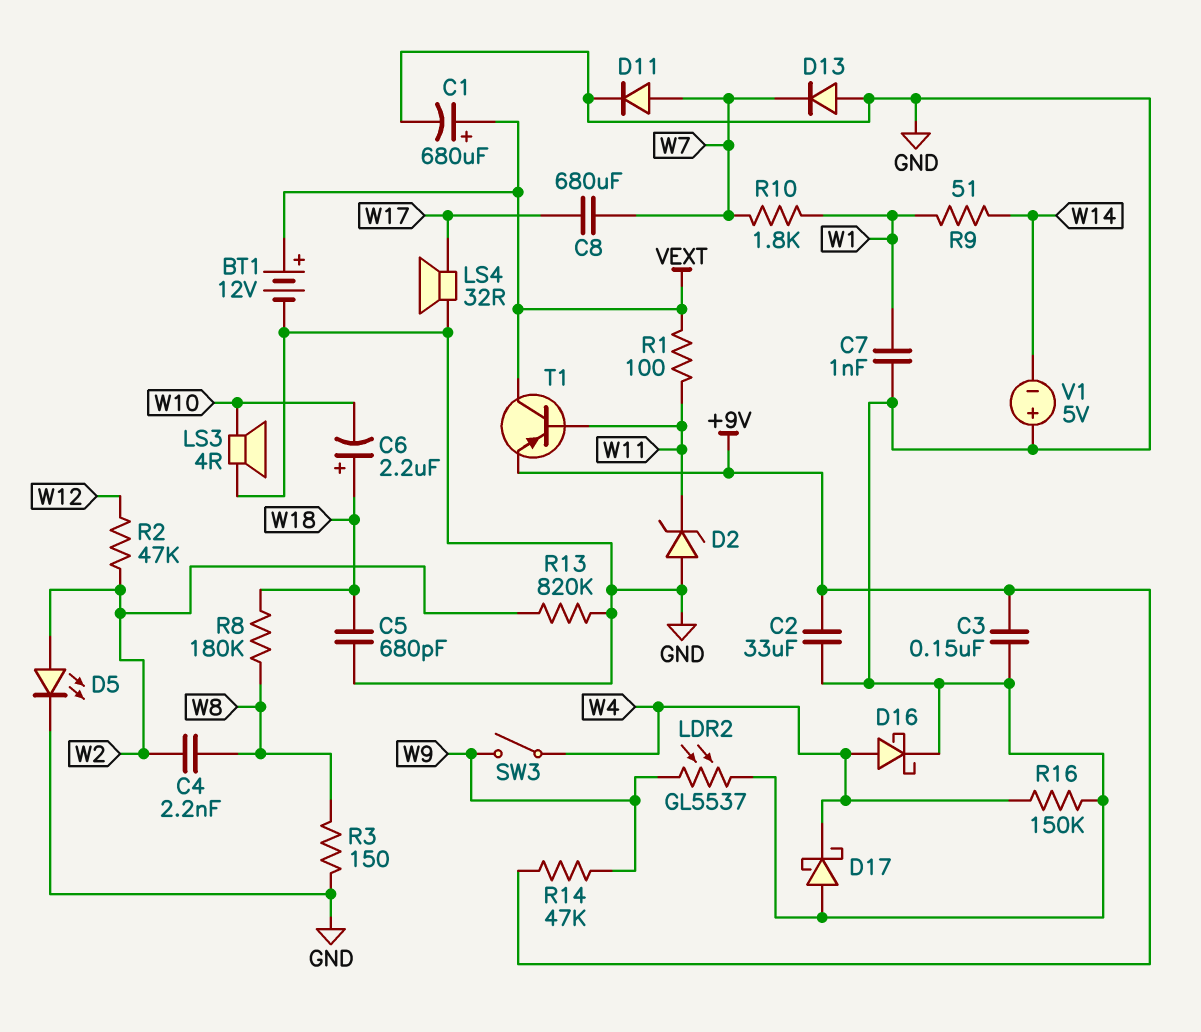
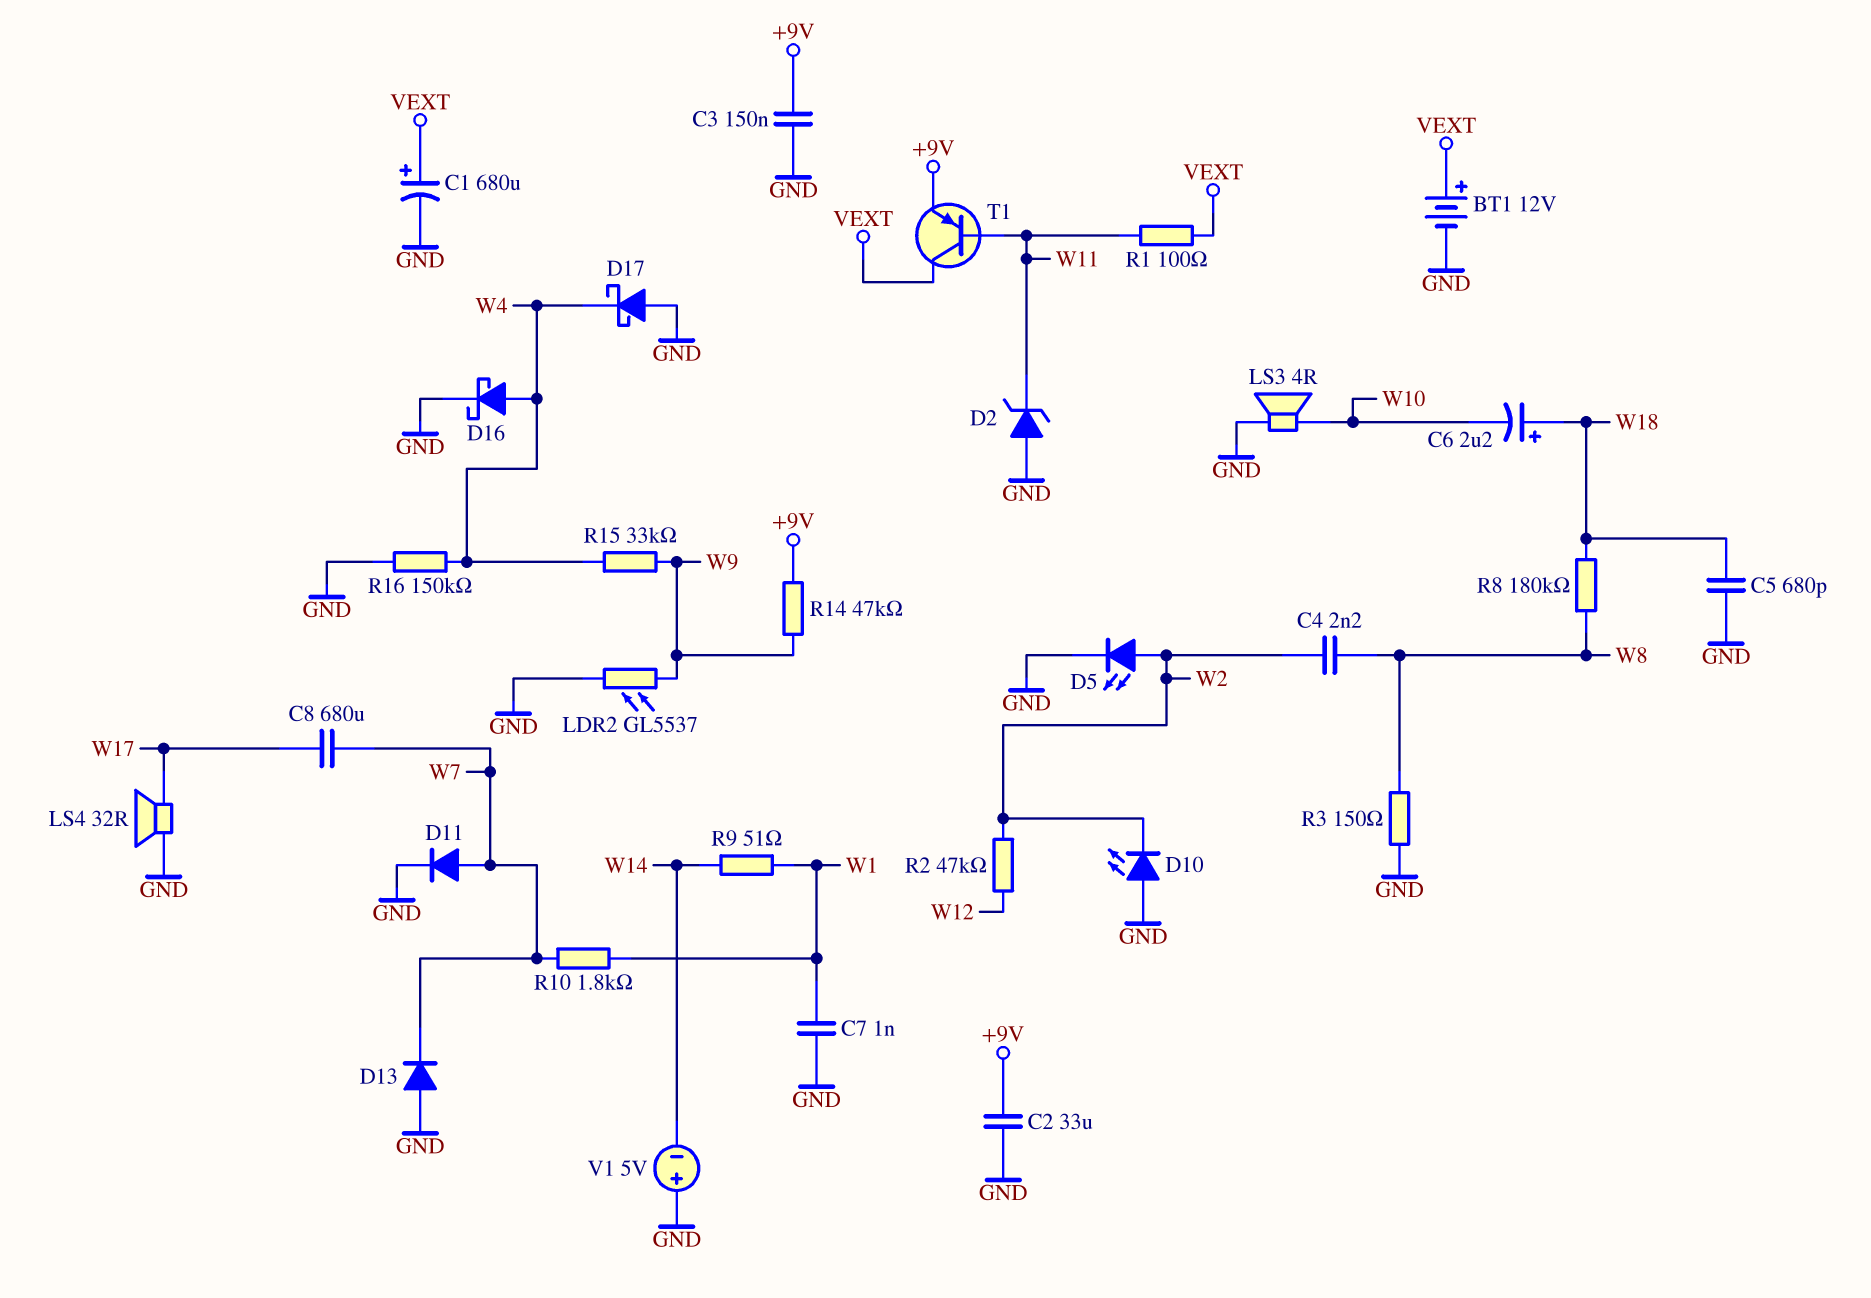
D10: none -> LED (A GND, K W2)
R13: 820k (GND, W2) -> none
R15: none -> 33k (W4, W9)
SW3: switch (W4, W9) -> none

